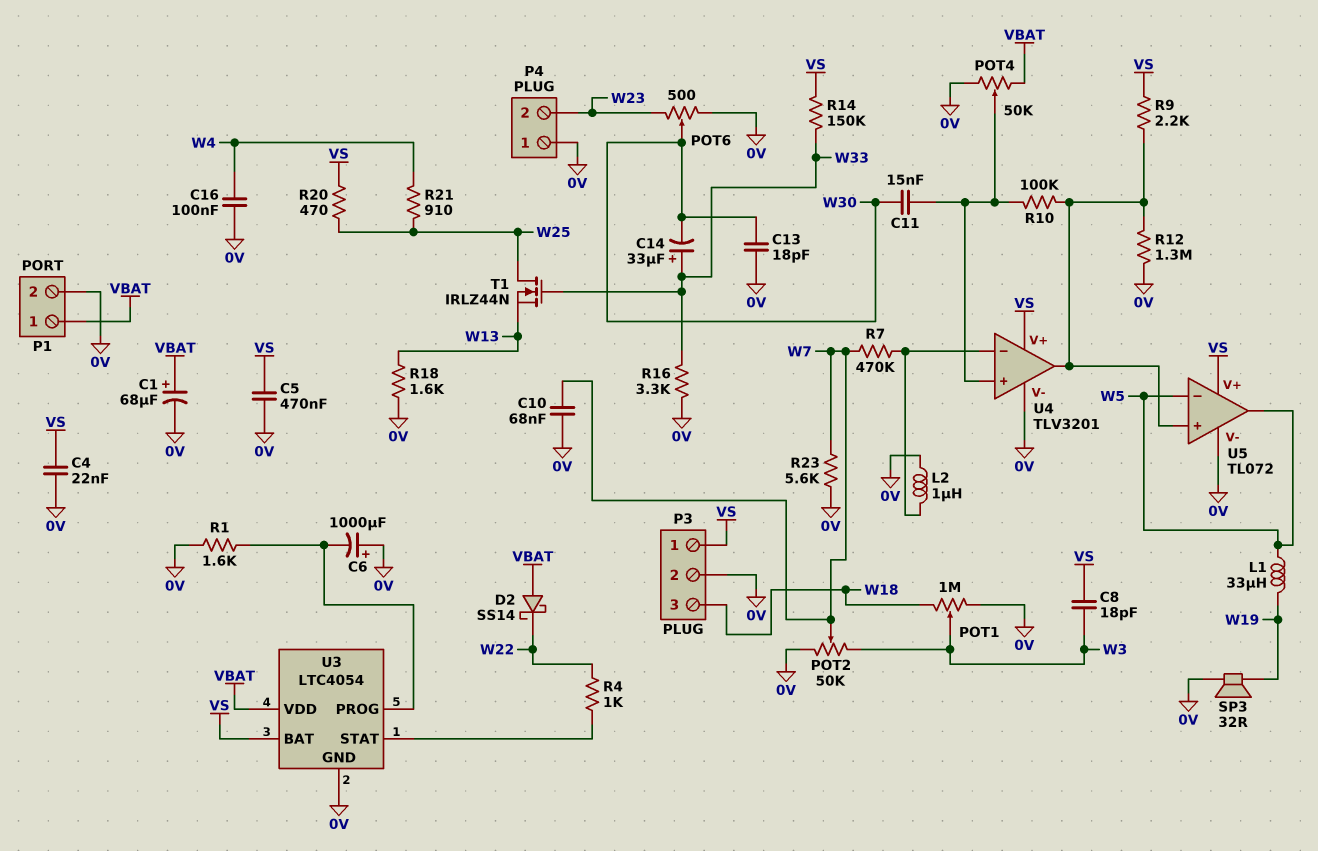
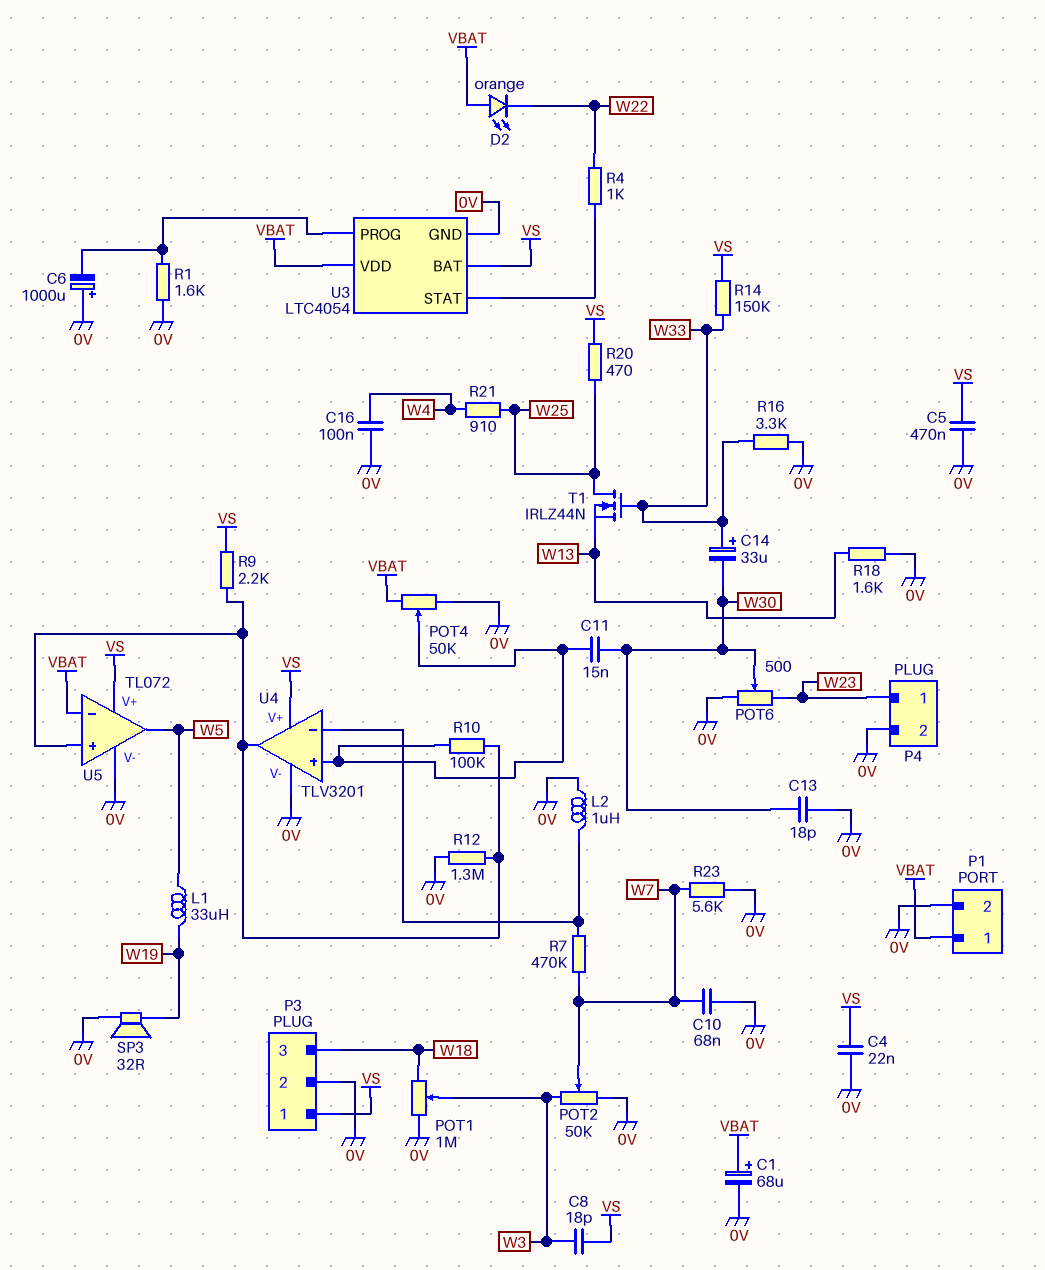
D2: schottky SS14 (A VBAT, K W22) -> LED orange (A VBAT, K W22)
P4 pin 1: 0V -> W23
P4 pin 2: W23 -> 0V
U5 pin in-: W5 -> VBAT

